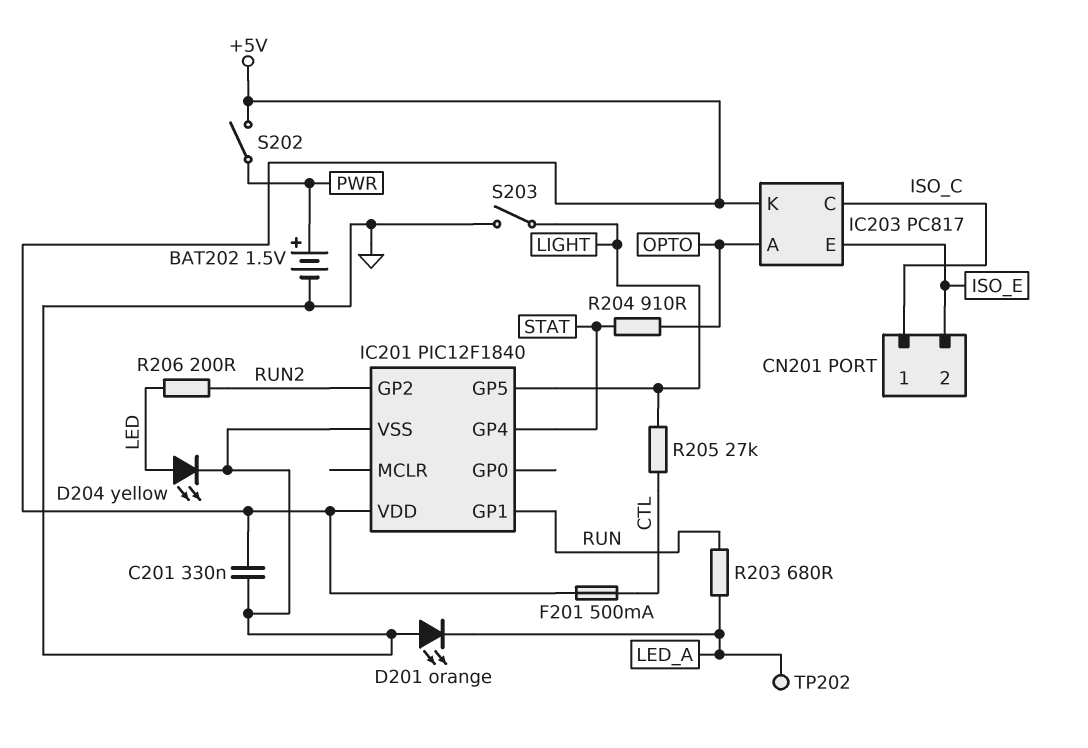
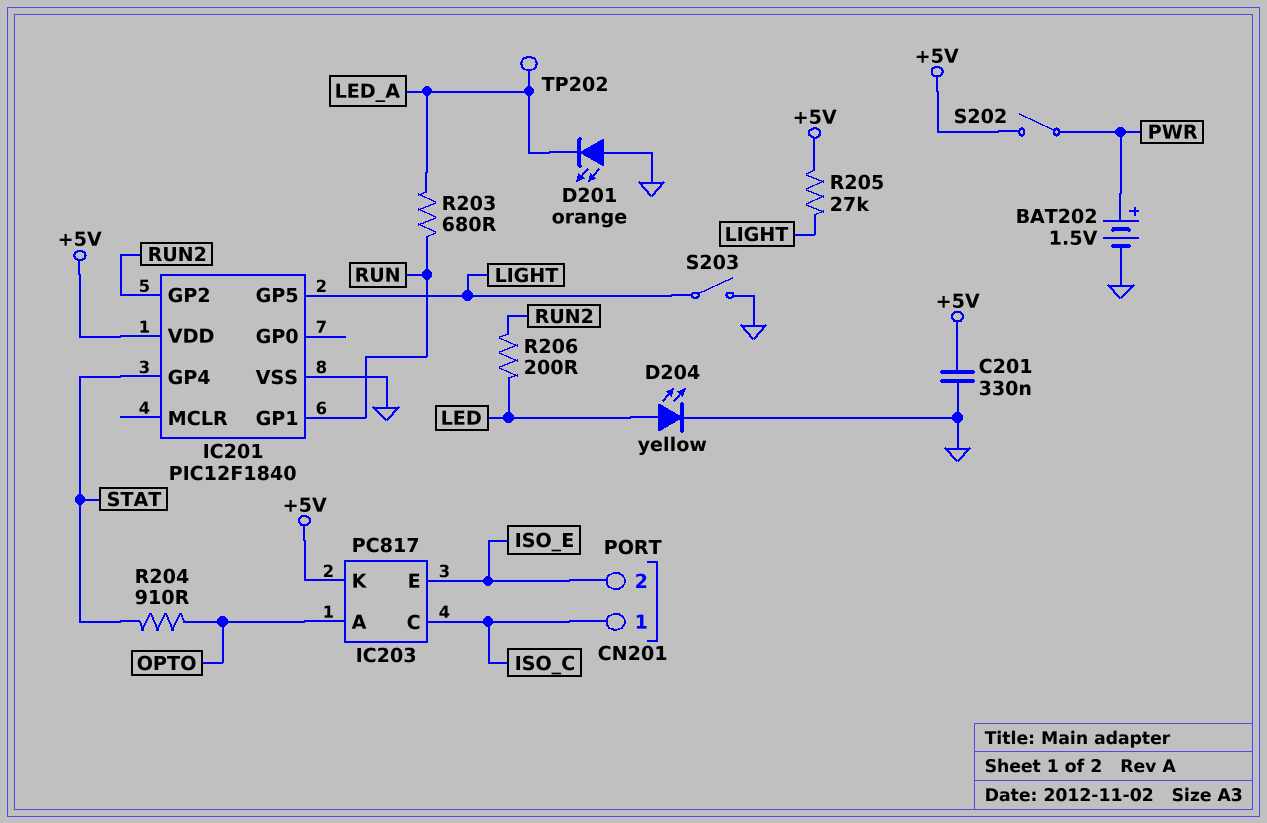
F201: 500mA (+5V, CTL) -> none
R205: 27k (CTL, LIGHT) -> 27k (+5V, LIGHT)

